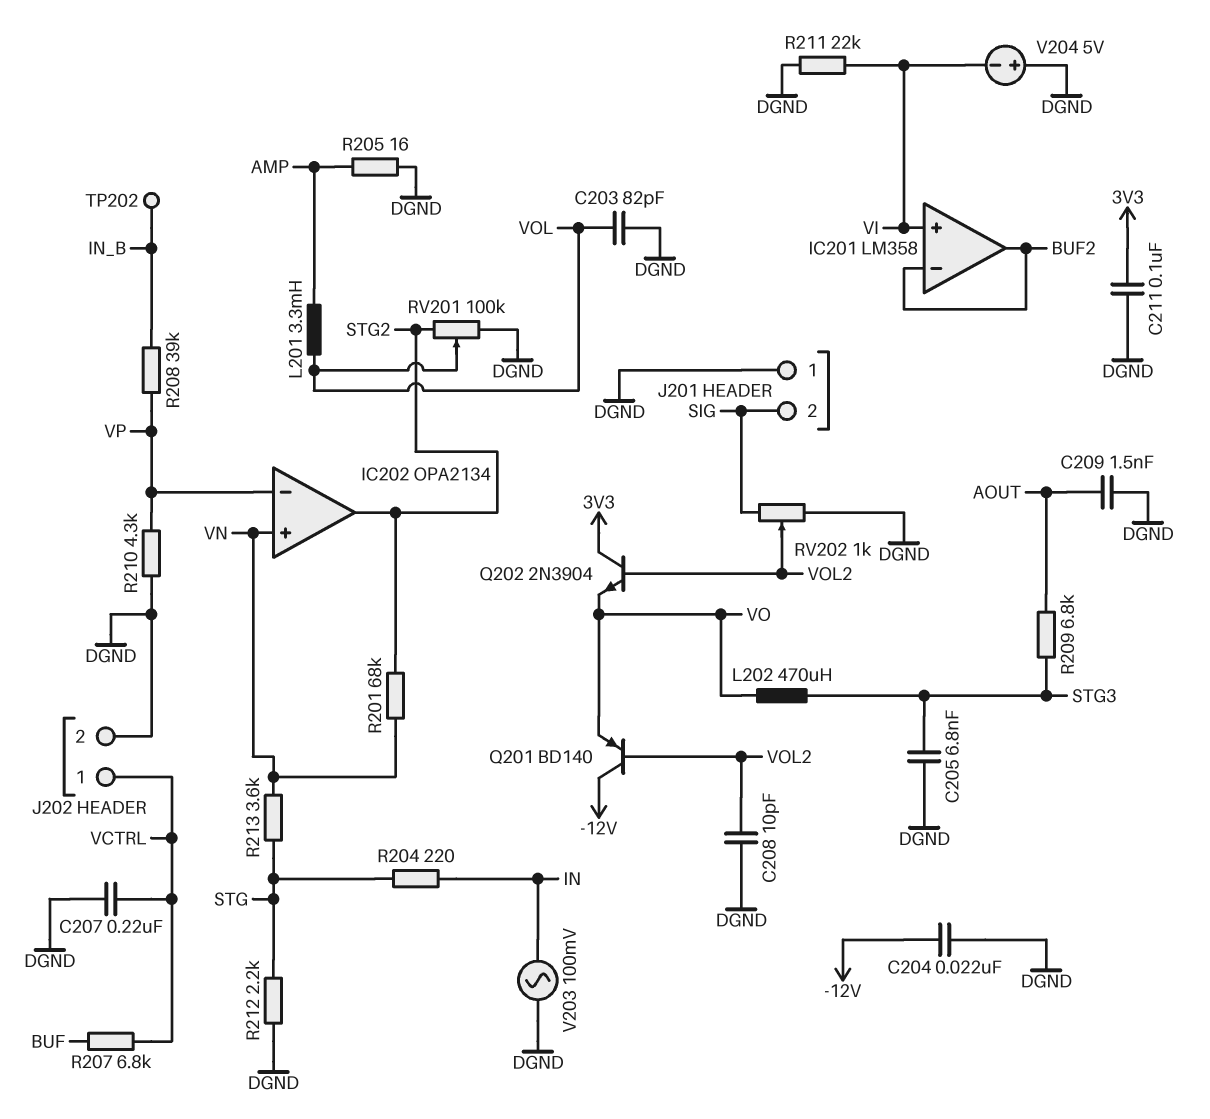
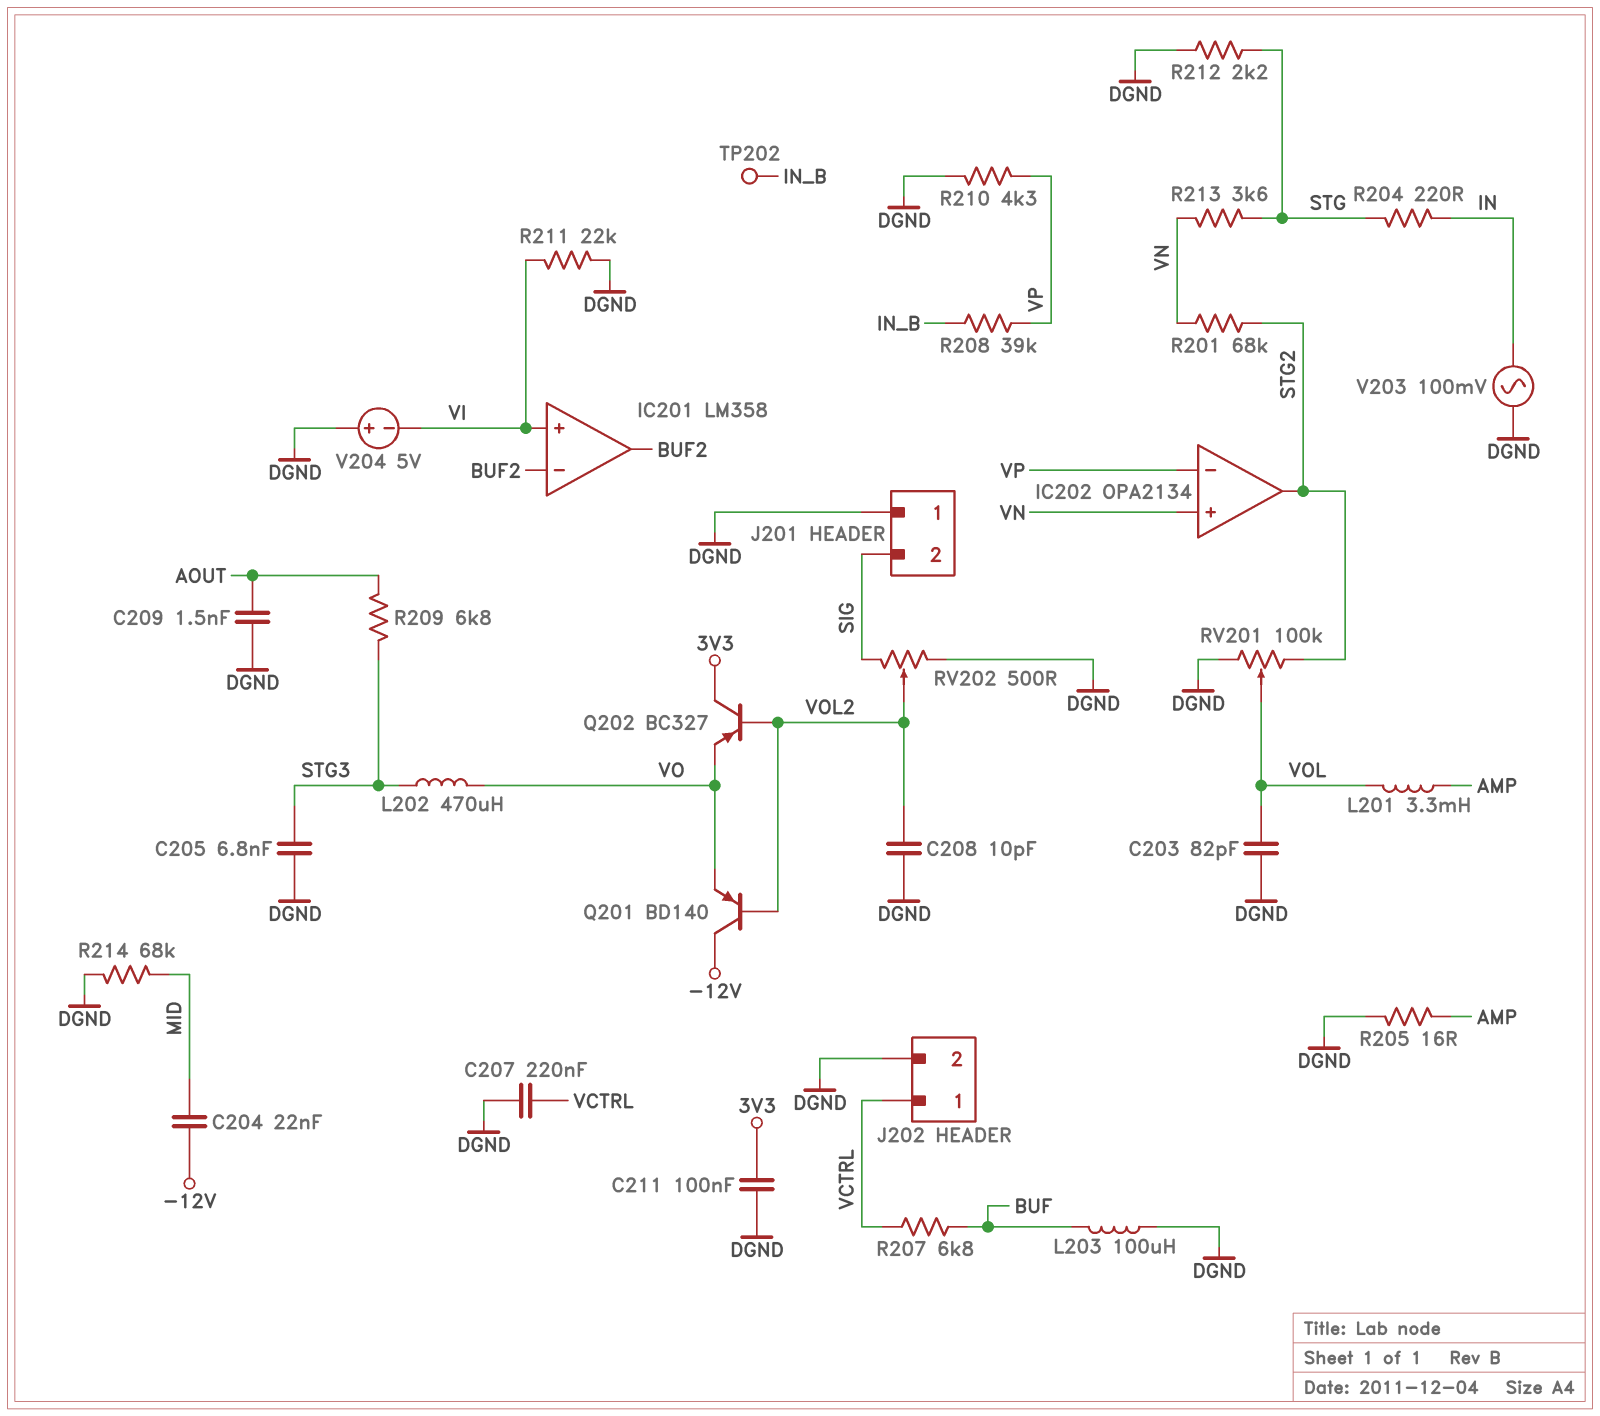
C204: 22nF (-12V, DGND) -> 22nF (-12V, MID)
L203: none -> 100uH (BUF, DGND)
Q202: NPN 2N3904 (B VOL2, C 3V3, E VO) -> PNP BC327 (B VOL2, C 3V3, E VO)
R214: none -> 68k (DGND, MID)
RV202: 1k (DGND, SIG, wiper VOL2) -> 500 (DGND, SIG, wiper VOL2)

